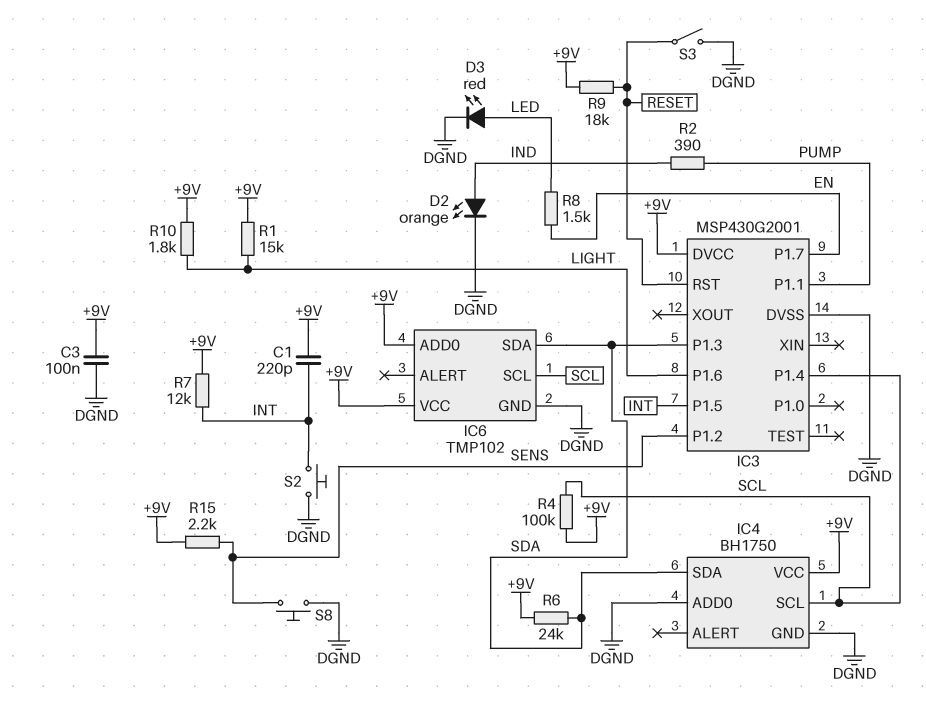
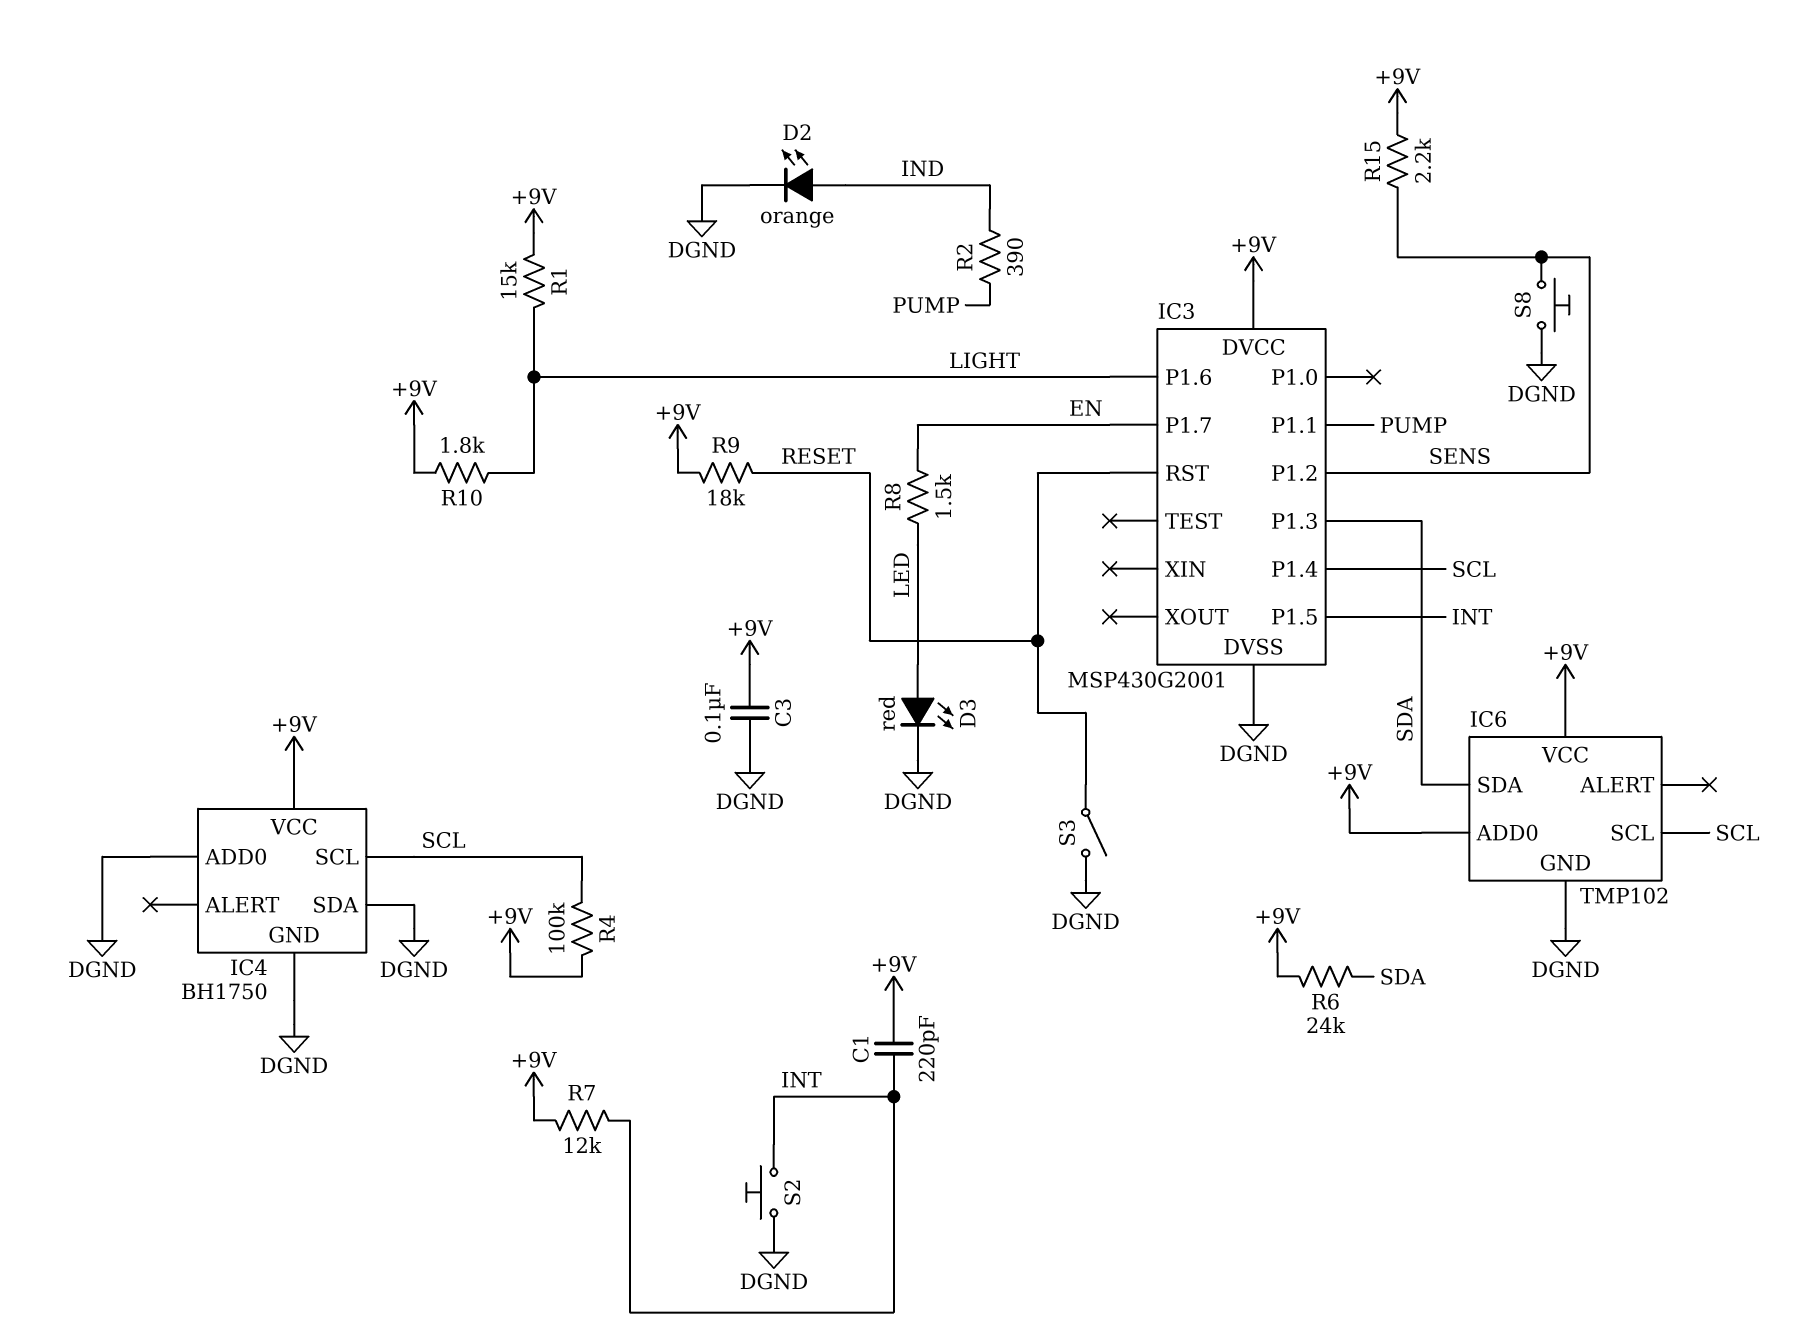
IC4 pin SDA: SDA -> DGND

